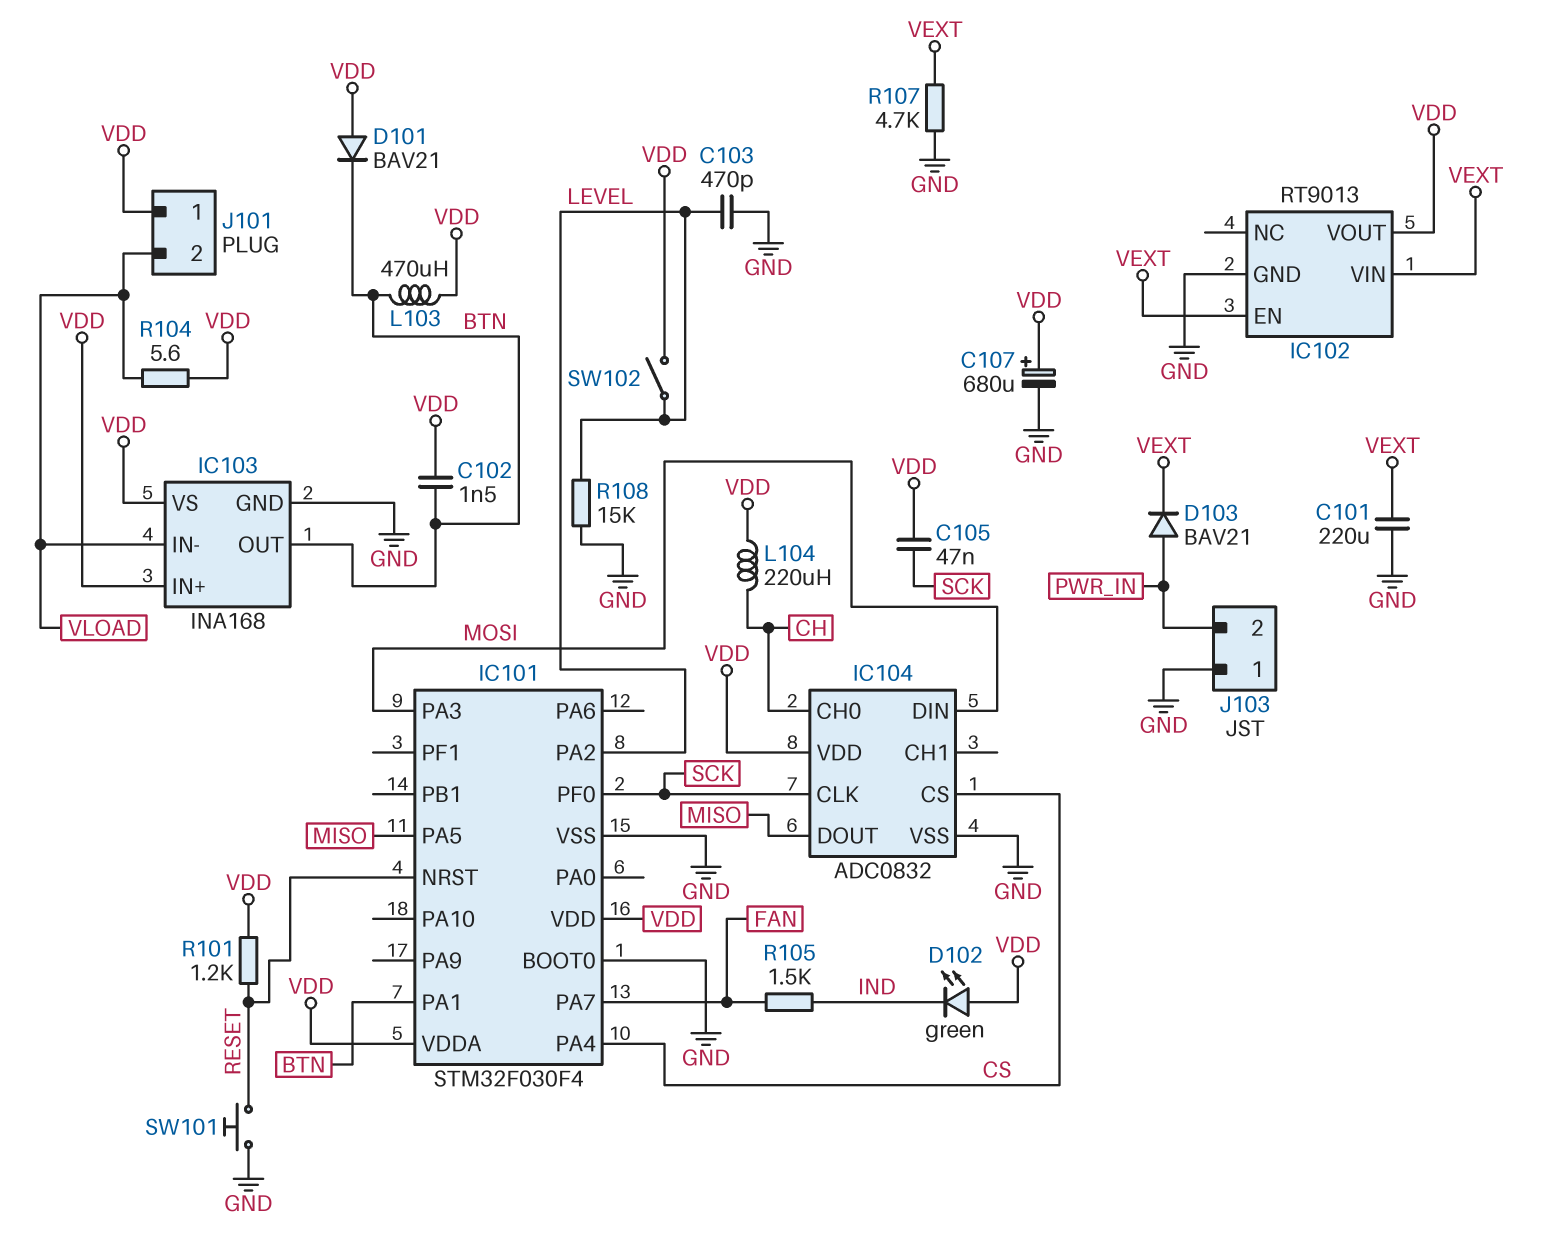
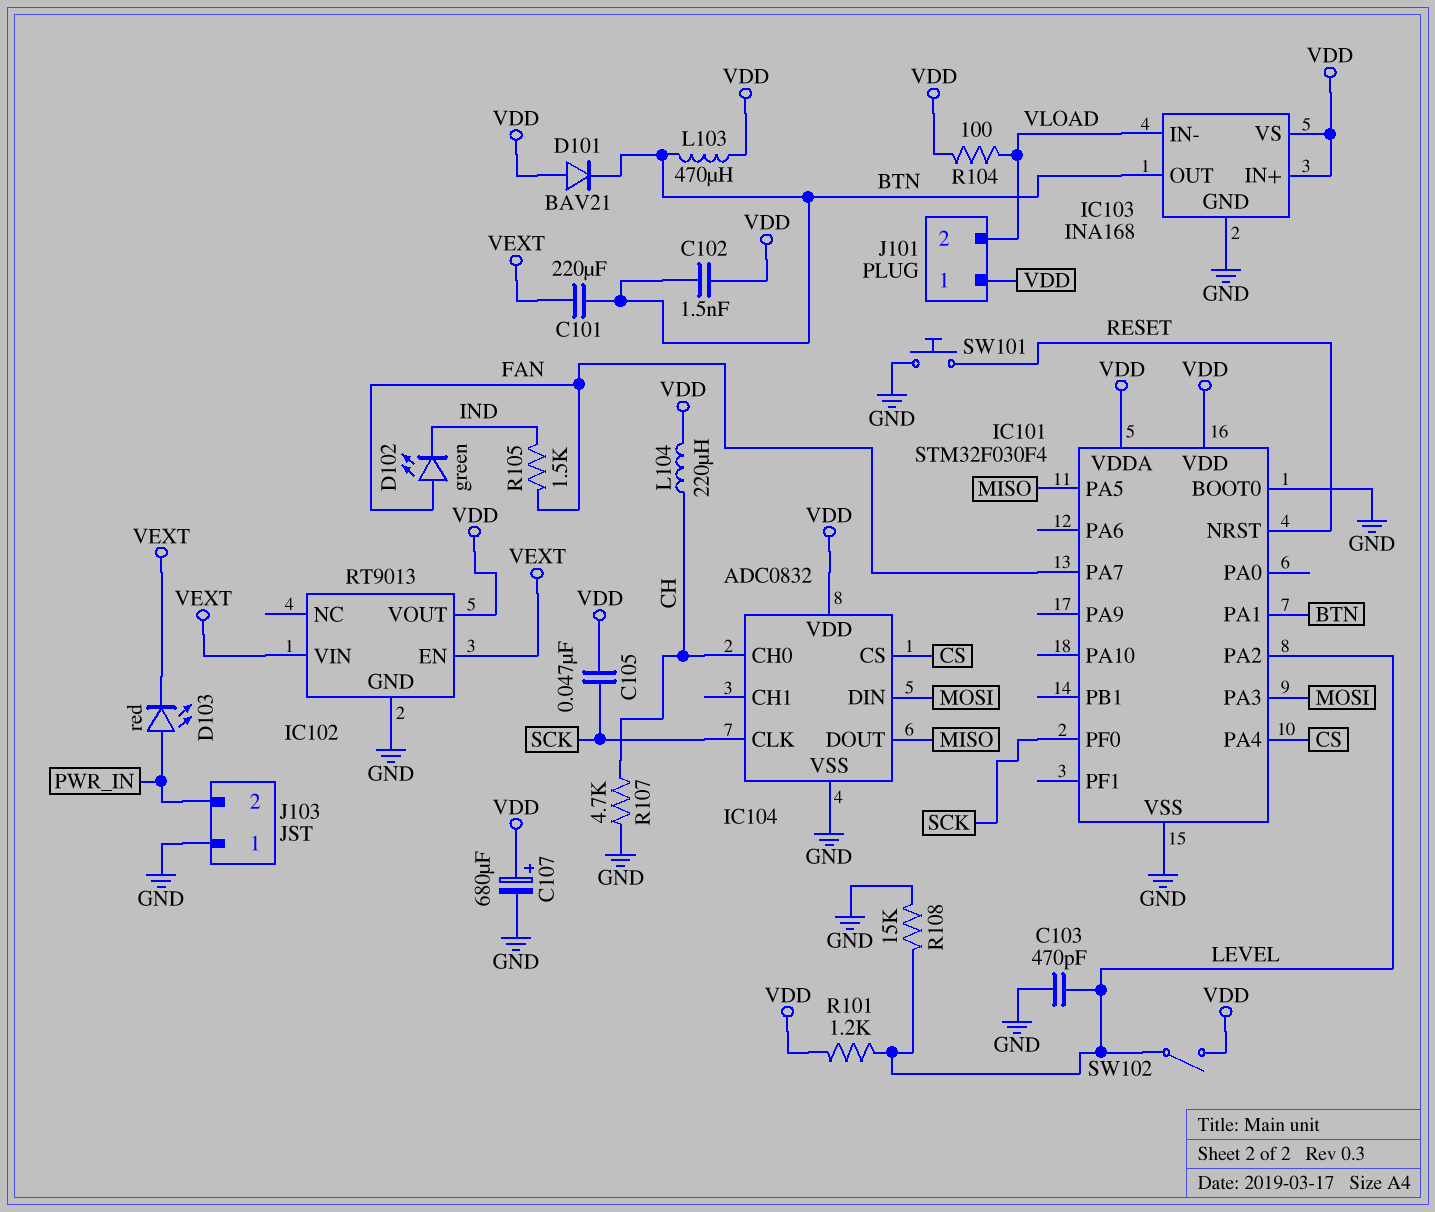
C101: 220uF (GND, VEXT) -> 220uF (BTN, VEXT)
D102: LED green (A VDD, K IND) -> LED green (A FAN, K IND)
D103: diode BAV21 (A PWR_IN, K VEXT) -> LED red (A PWR_IN, K VEXT)
R101: 1.2k (RESET, VDD) -> 1.2k (LEVEL, VDD)
R104: 5.6 (VDD, VLOAD) -> 100 (VDD, VLOAD)
R107: 4.7k (GND, VEXT) -> 4.7k (CH, GND)

